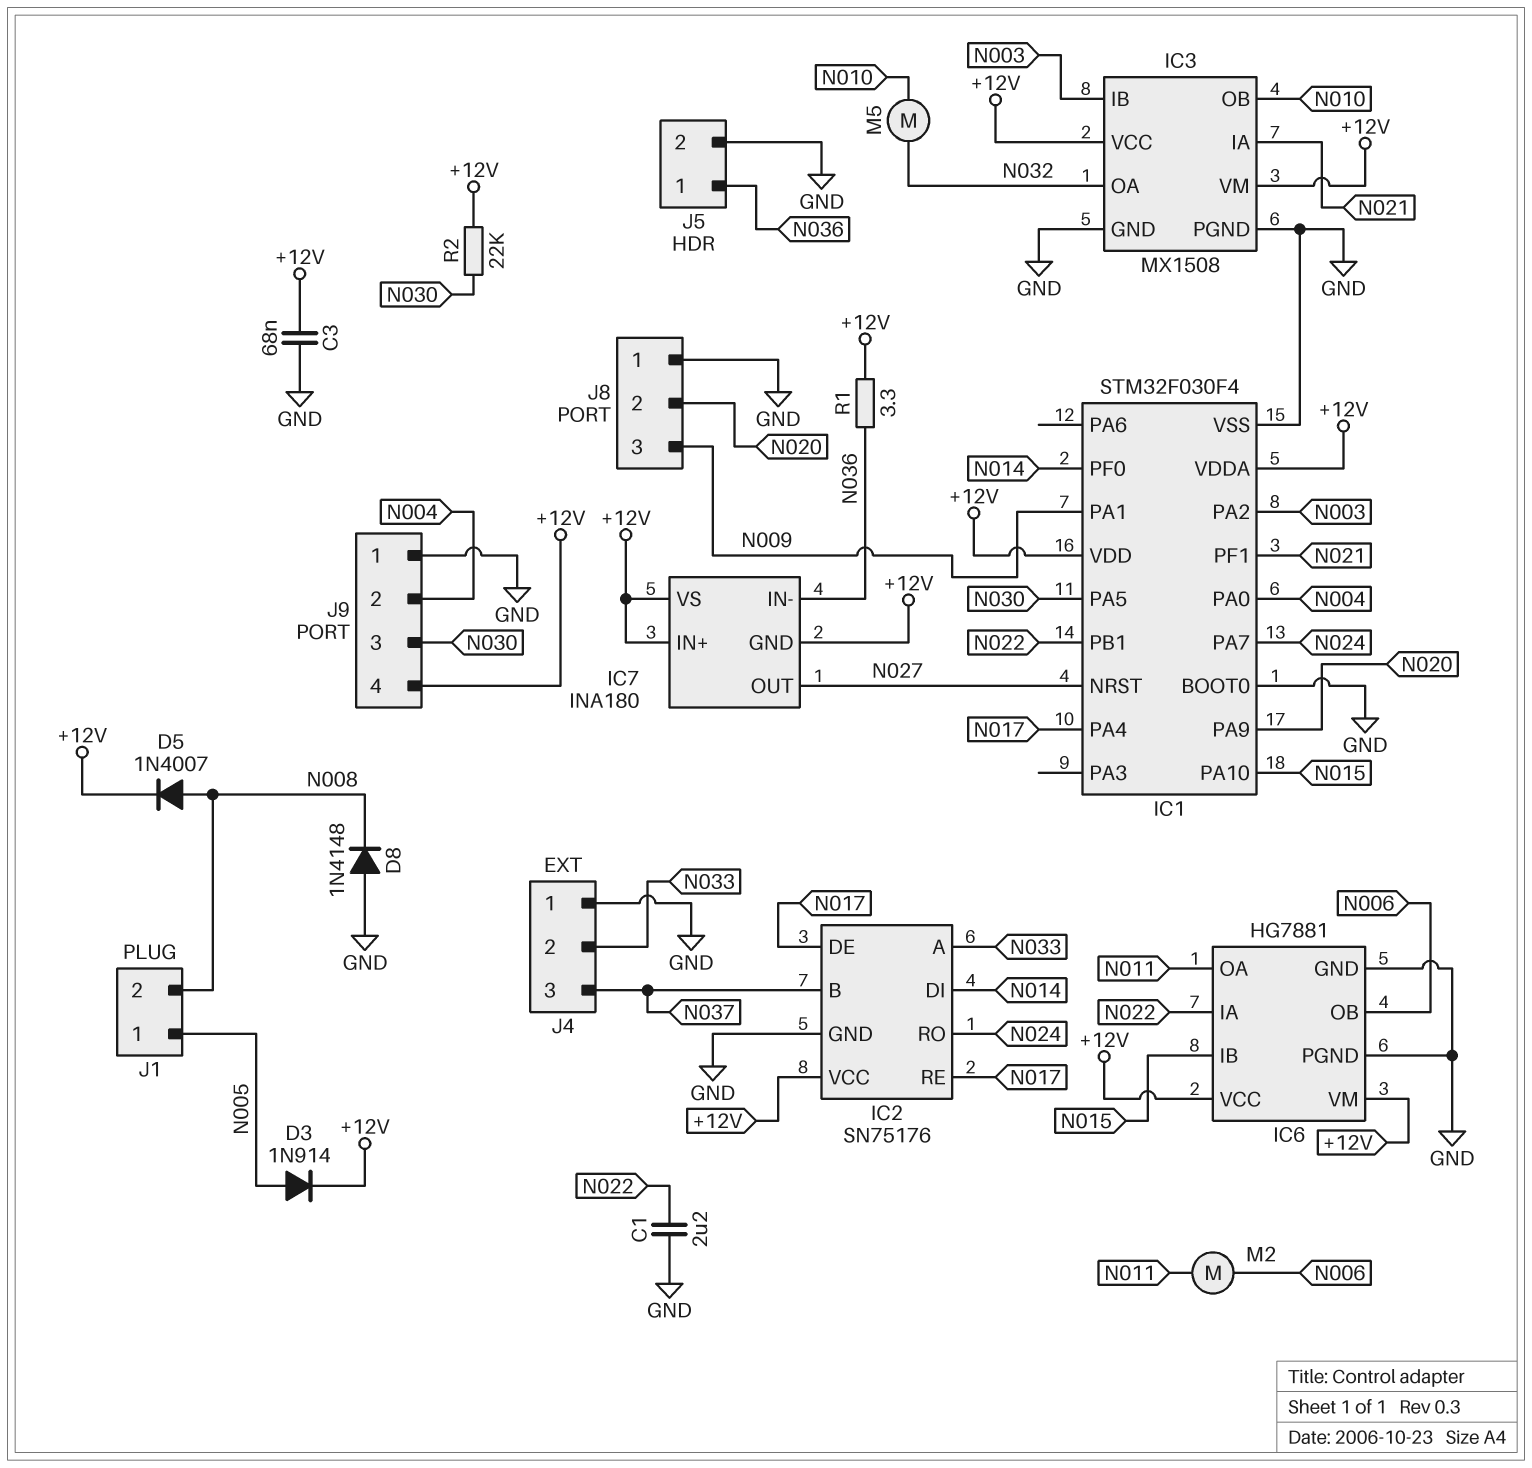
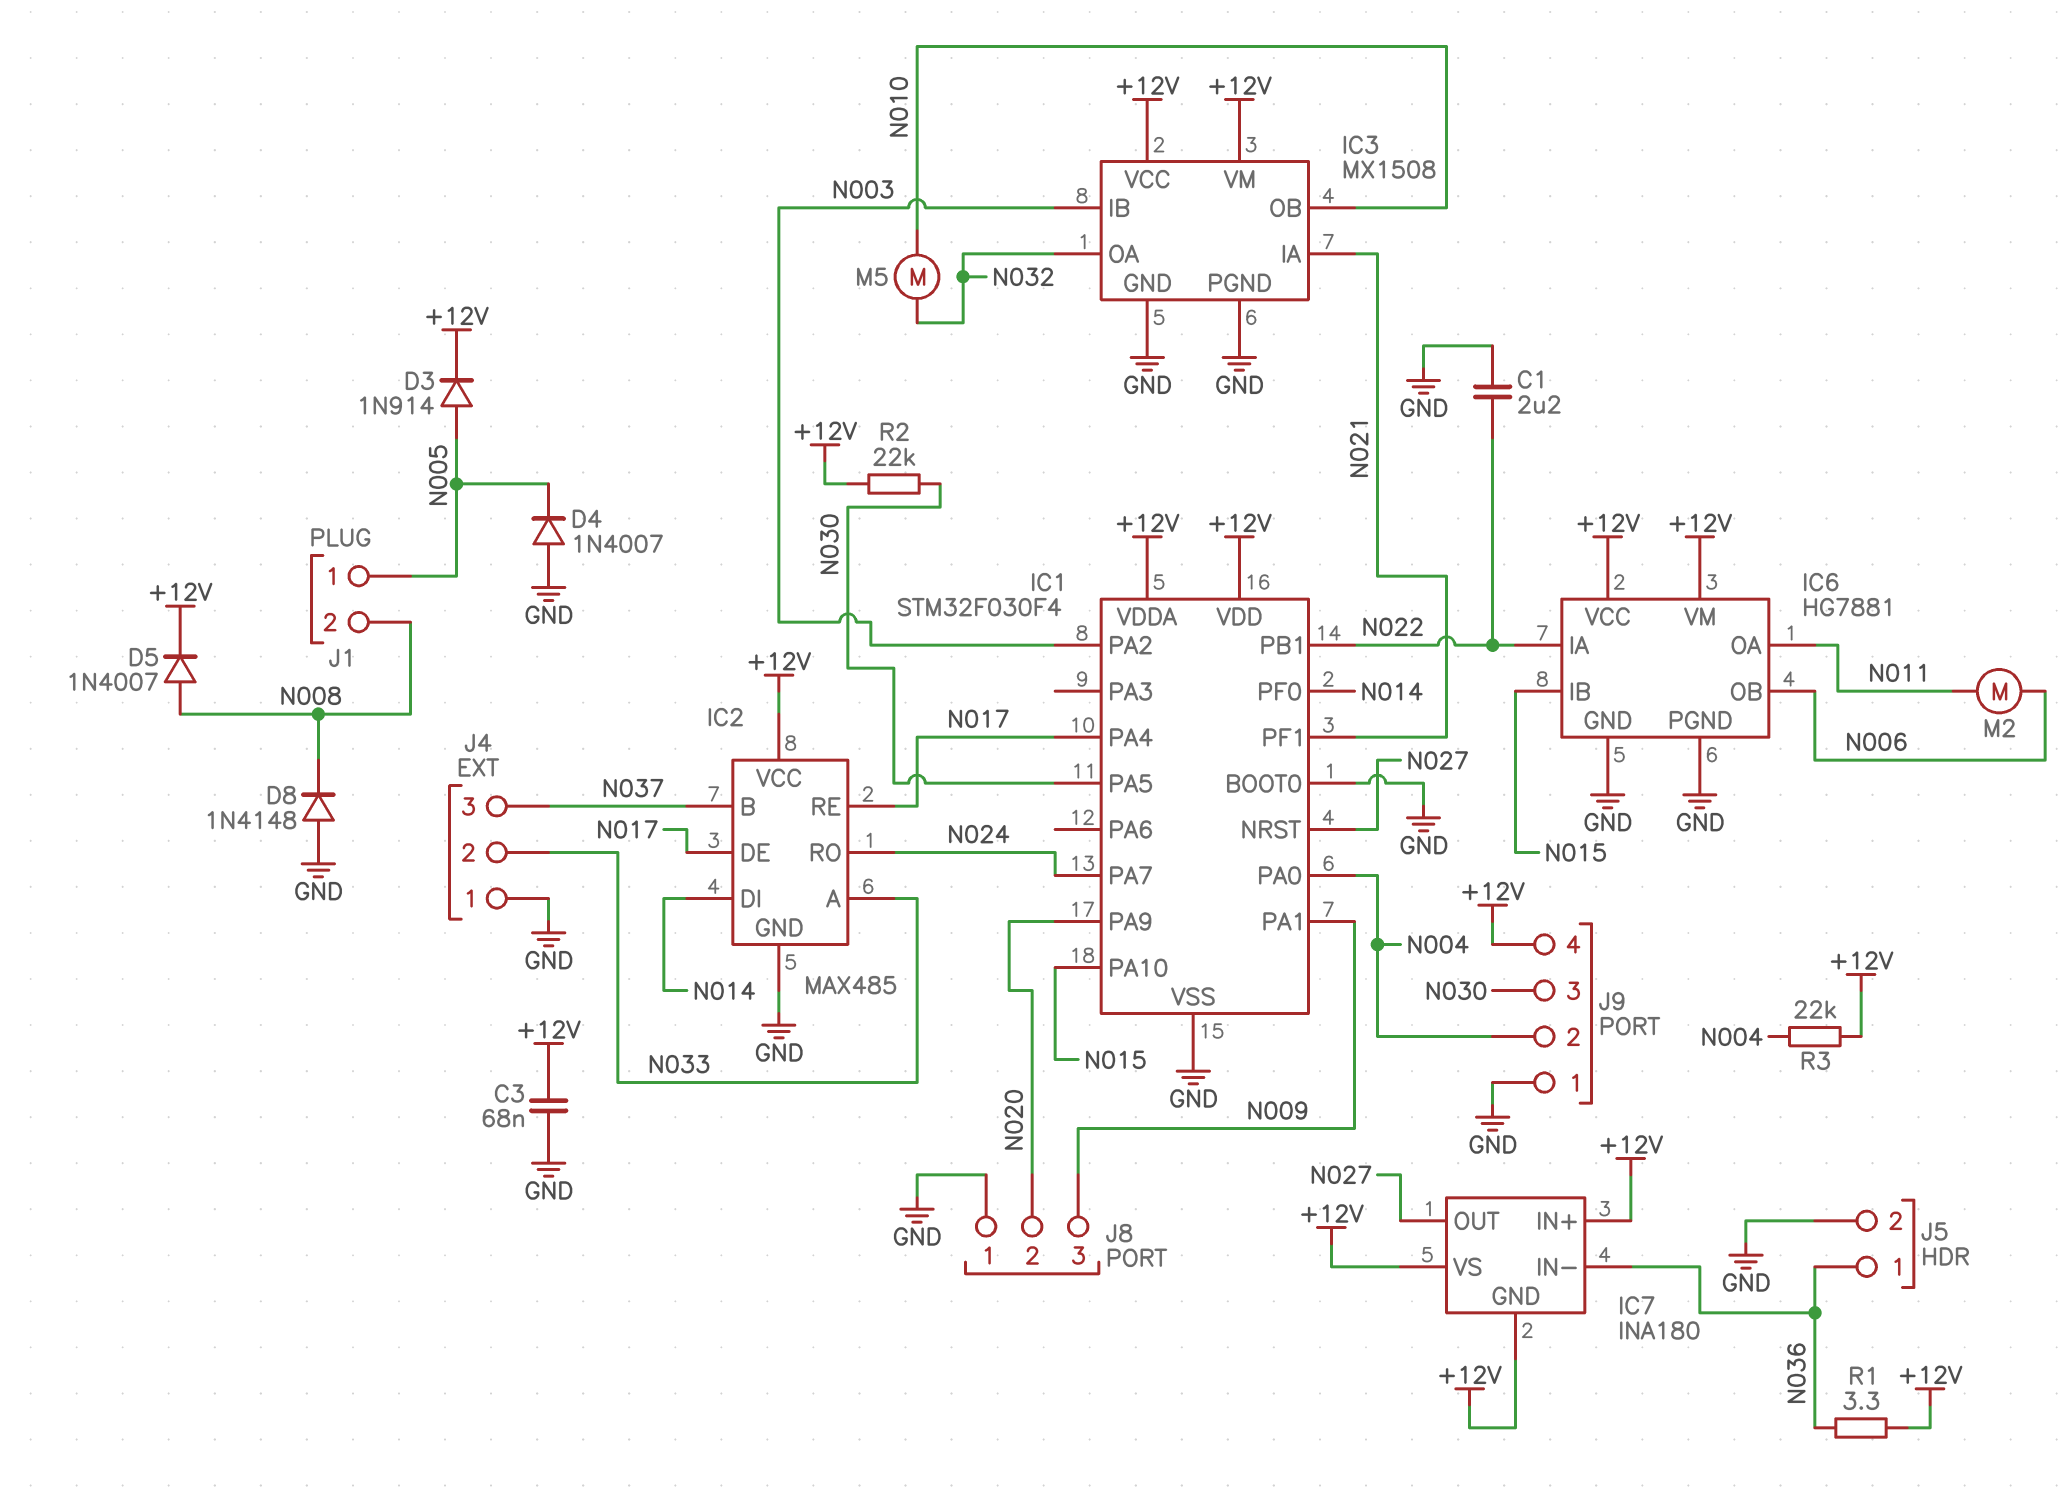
D4: none -> diode 1N4007 (A GND, K N005)
IC2: SN75176 -> MAX485
R3: none -> 22k (+12V, N004)

